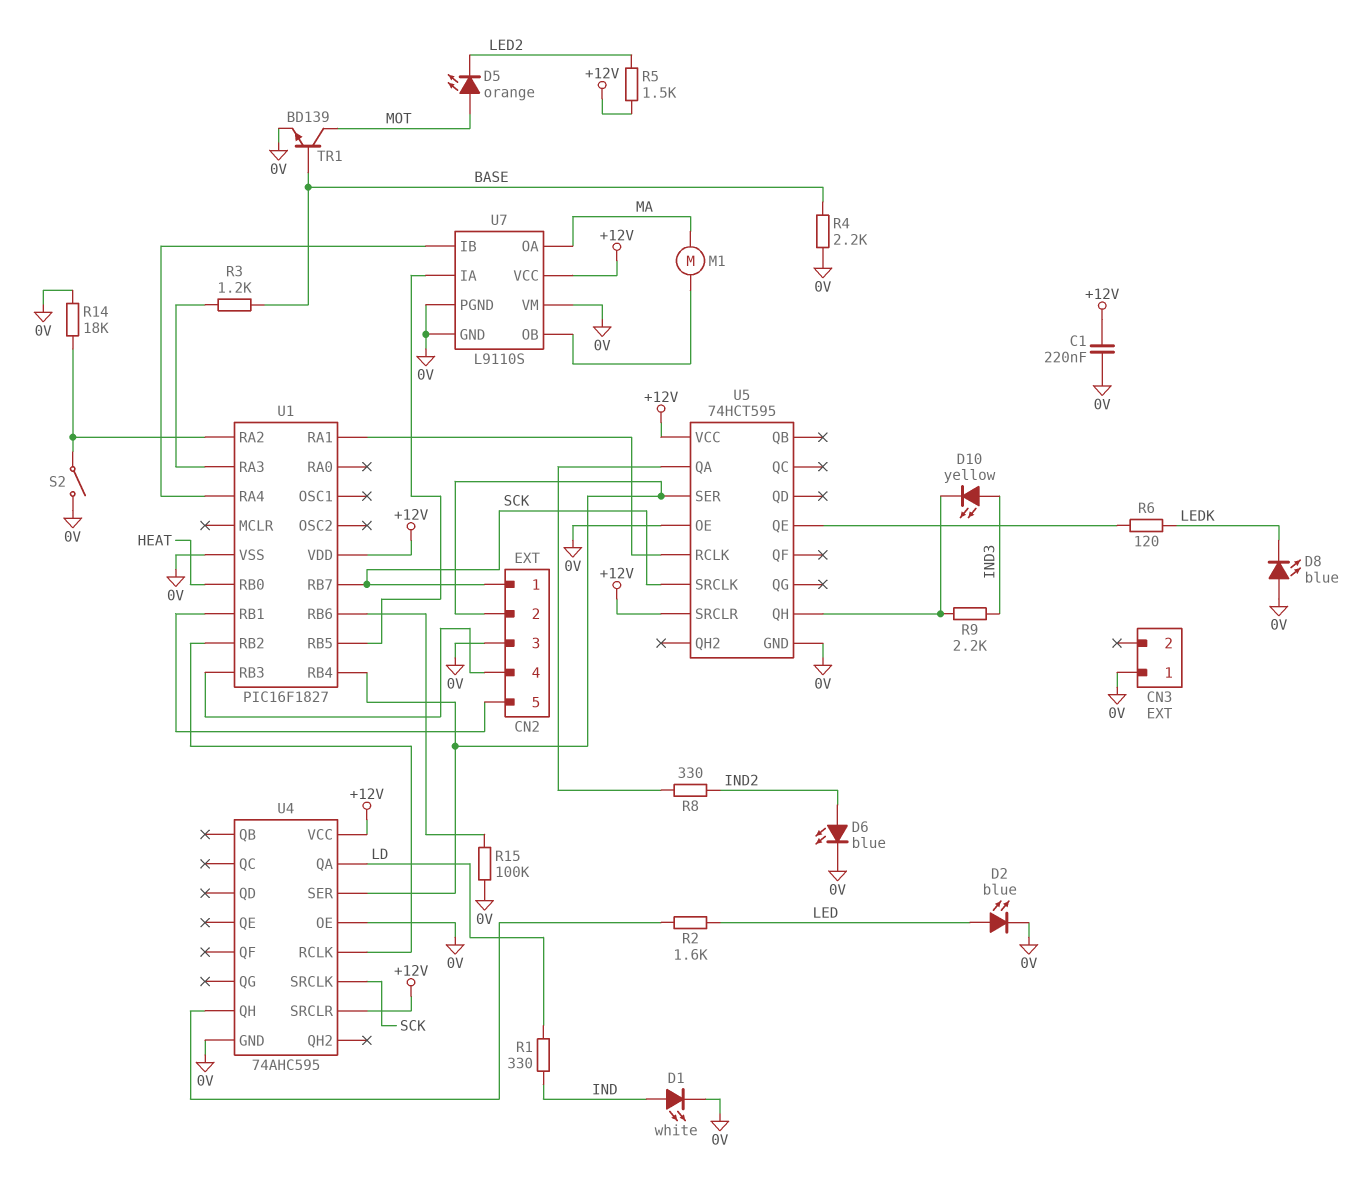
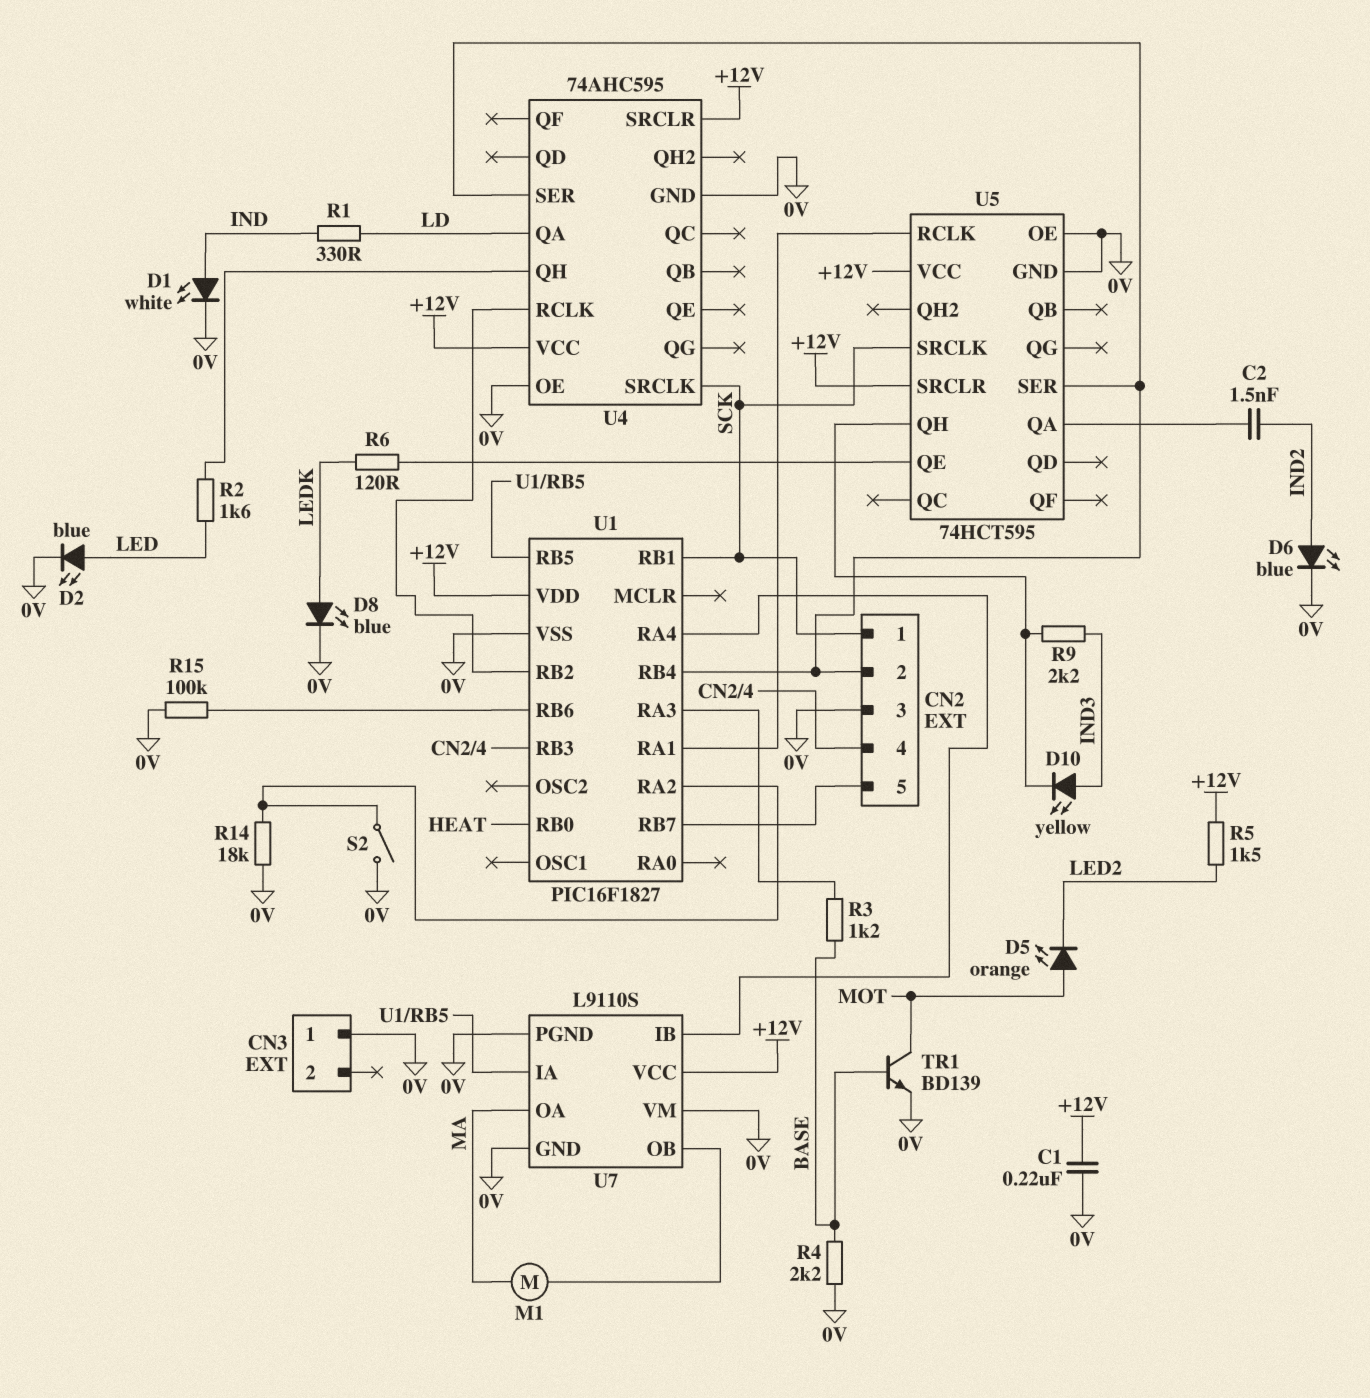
C2: none -> 1.5nF (IND2, U5/QA)
D8: LED blue (A 0V, K LEDK) -> LED blue (A LEDK, K 0V)
R8: 330 (IND2, U5/QA) -> none
U1 pin RB1: CN2/5 -> SCK
U1 pin RB7: SCK -> CN2/5

